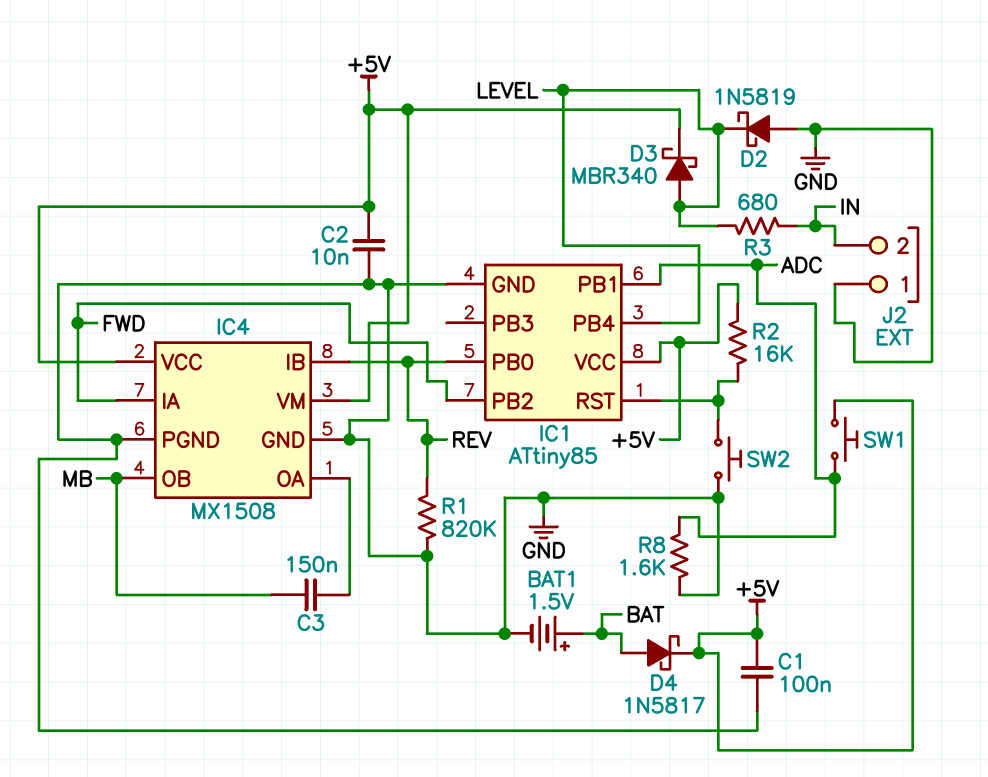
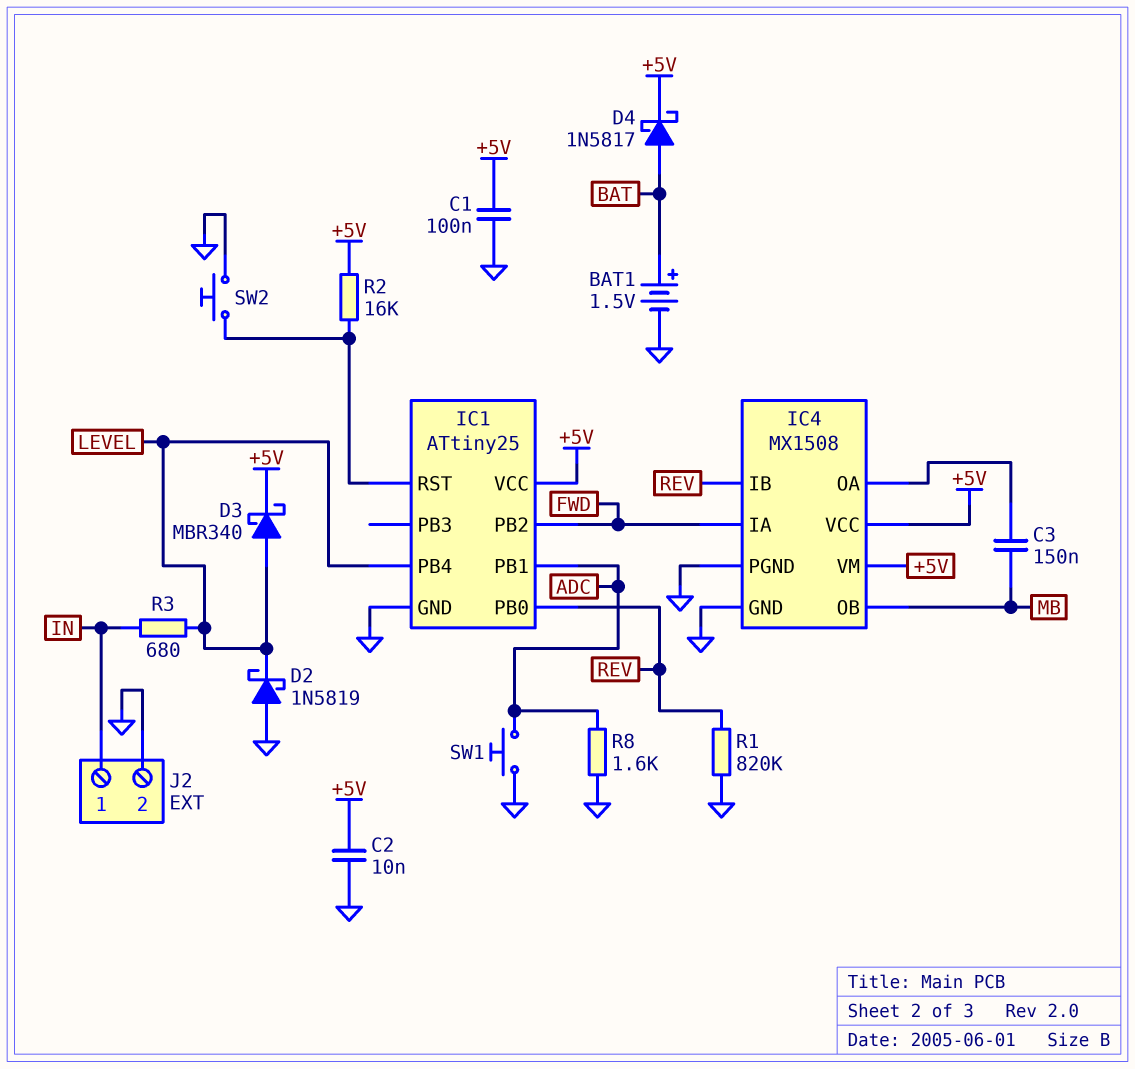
IC1: ATtiny85 -> ATtiny25
J2 pin 1: GND -> IN
J2 pin 2: IN -> GND
SW1: button (+5V, ADC) -> button (ADC, GND)

